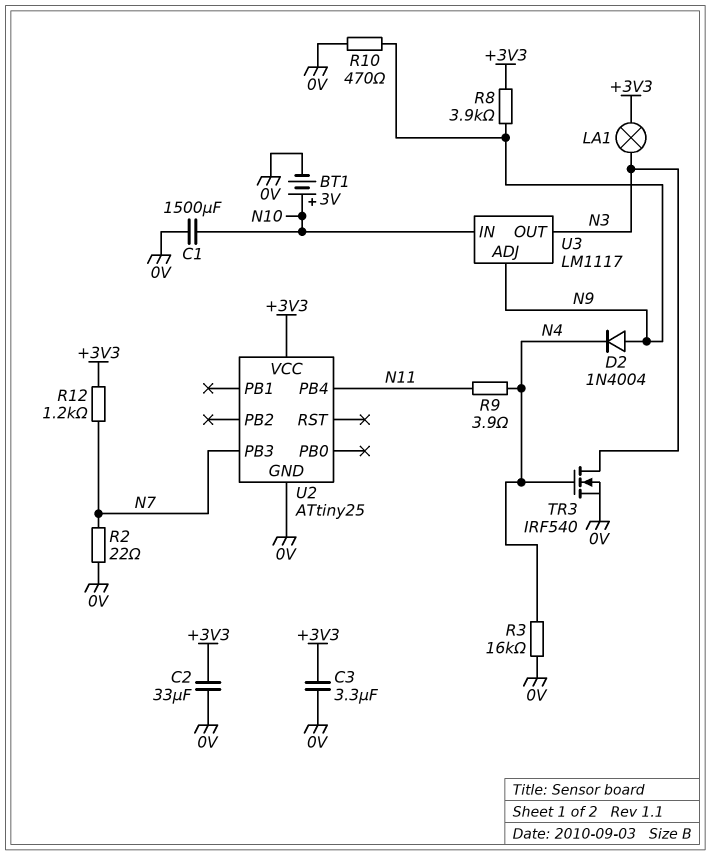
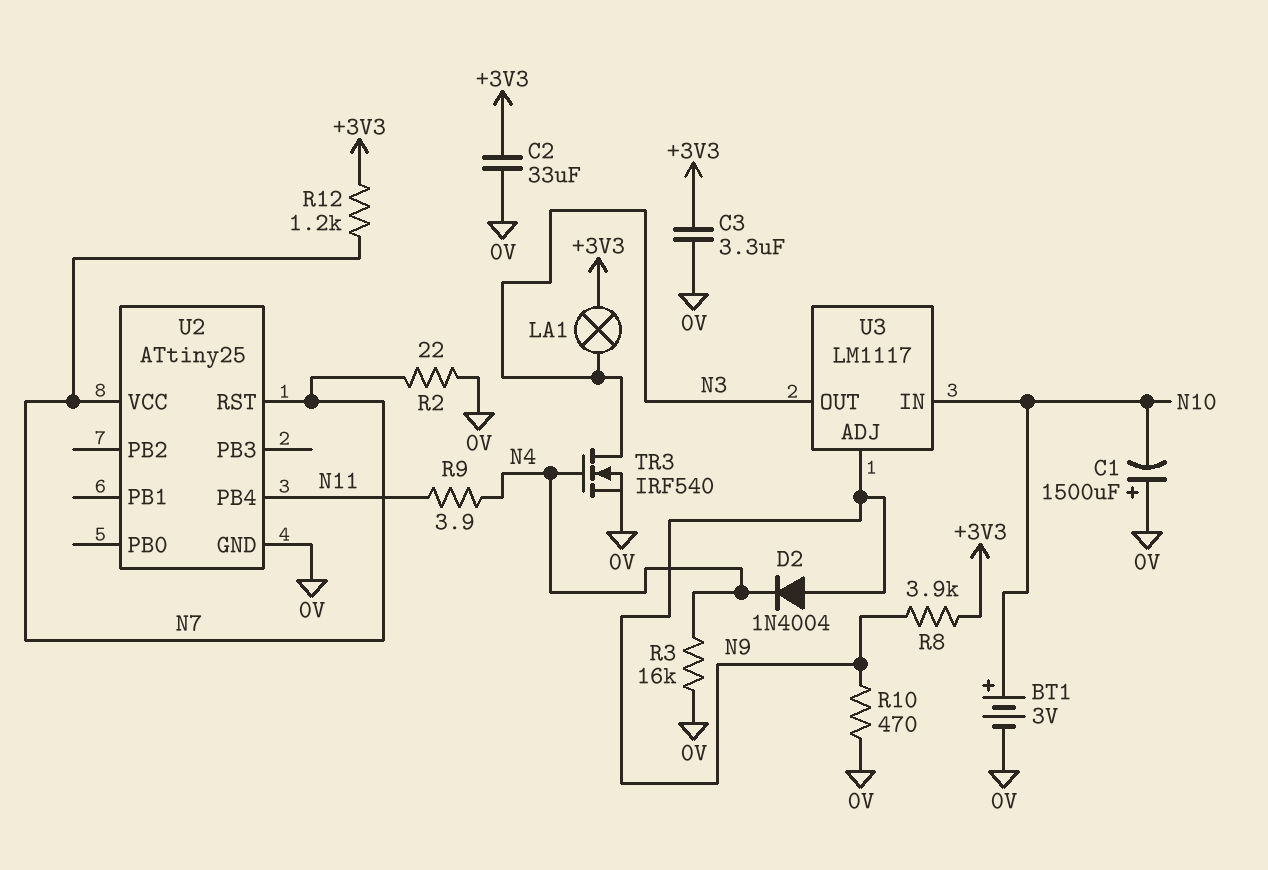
C1: 1500uF (0V, N10) -> 1500uF (plus 0V, minus N10)
U2 pin PB3: N7 -> none
U2 pin RST: none -> N7
U2 pin VCC: +3V3 -> N7

